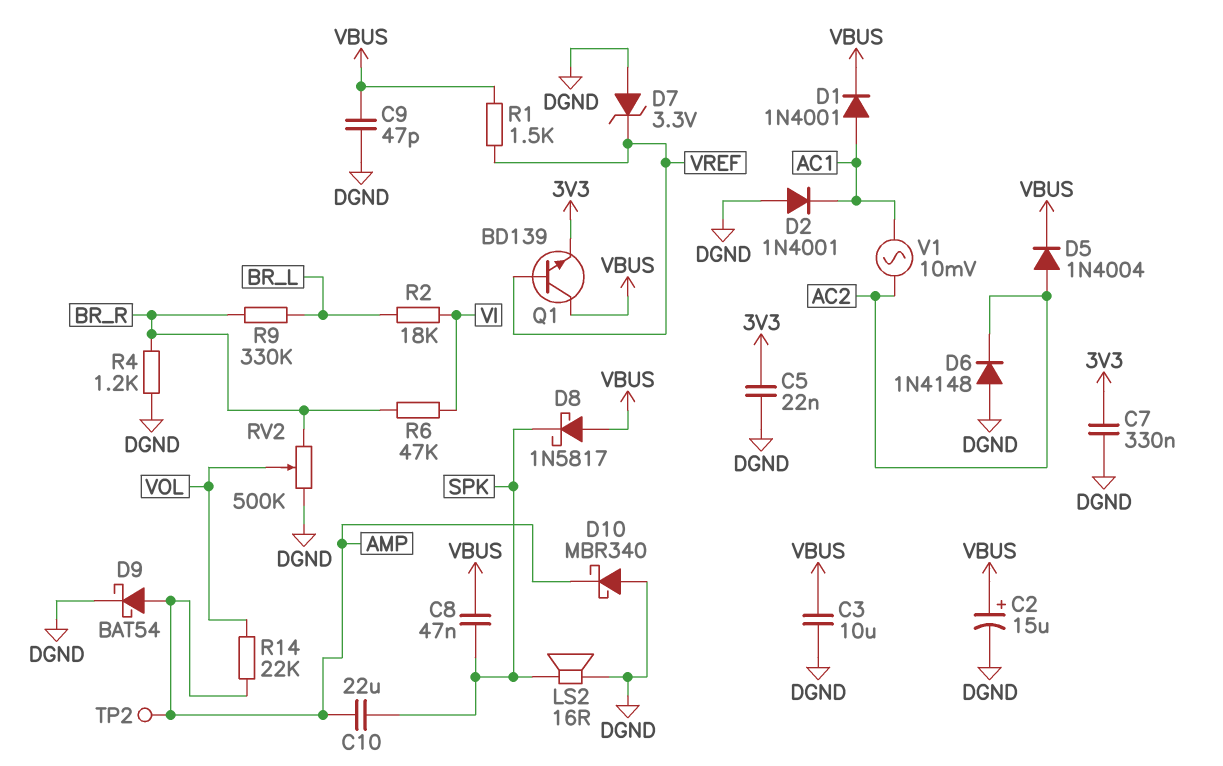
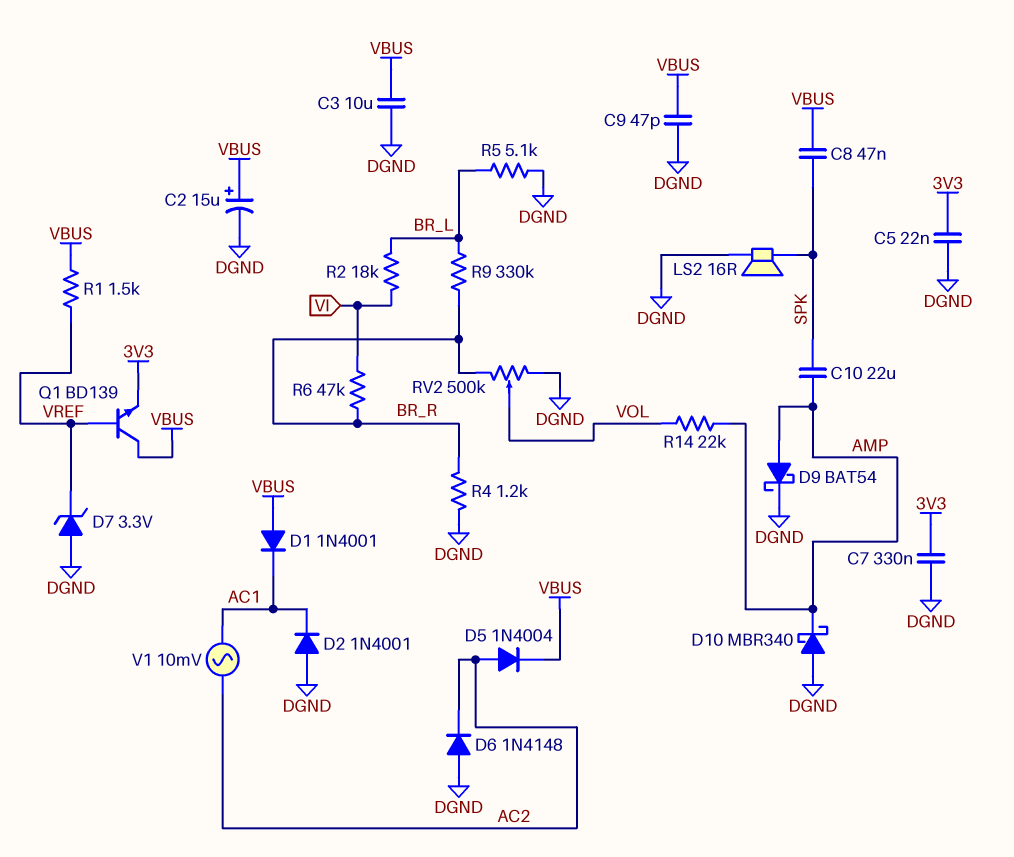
D1: diode 1N4001 (A AC1, K VBUS) -> diode 1N4001 (A VBUS, K AC1)
D8: schottky 1N5817 (A VBUS, K SPK) -> none
R5: none -> 5.1k (BR_L, DGND)
TP2: test point (AMP) -> none

